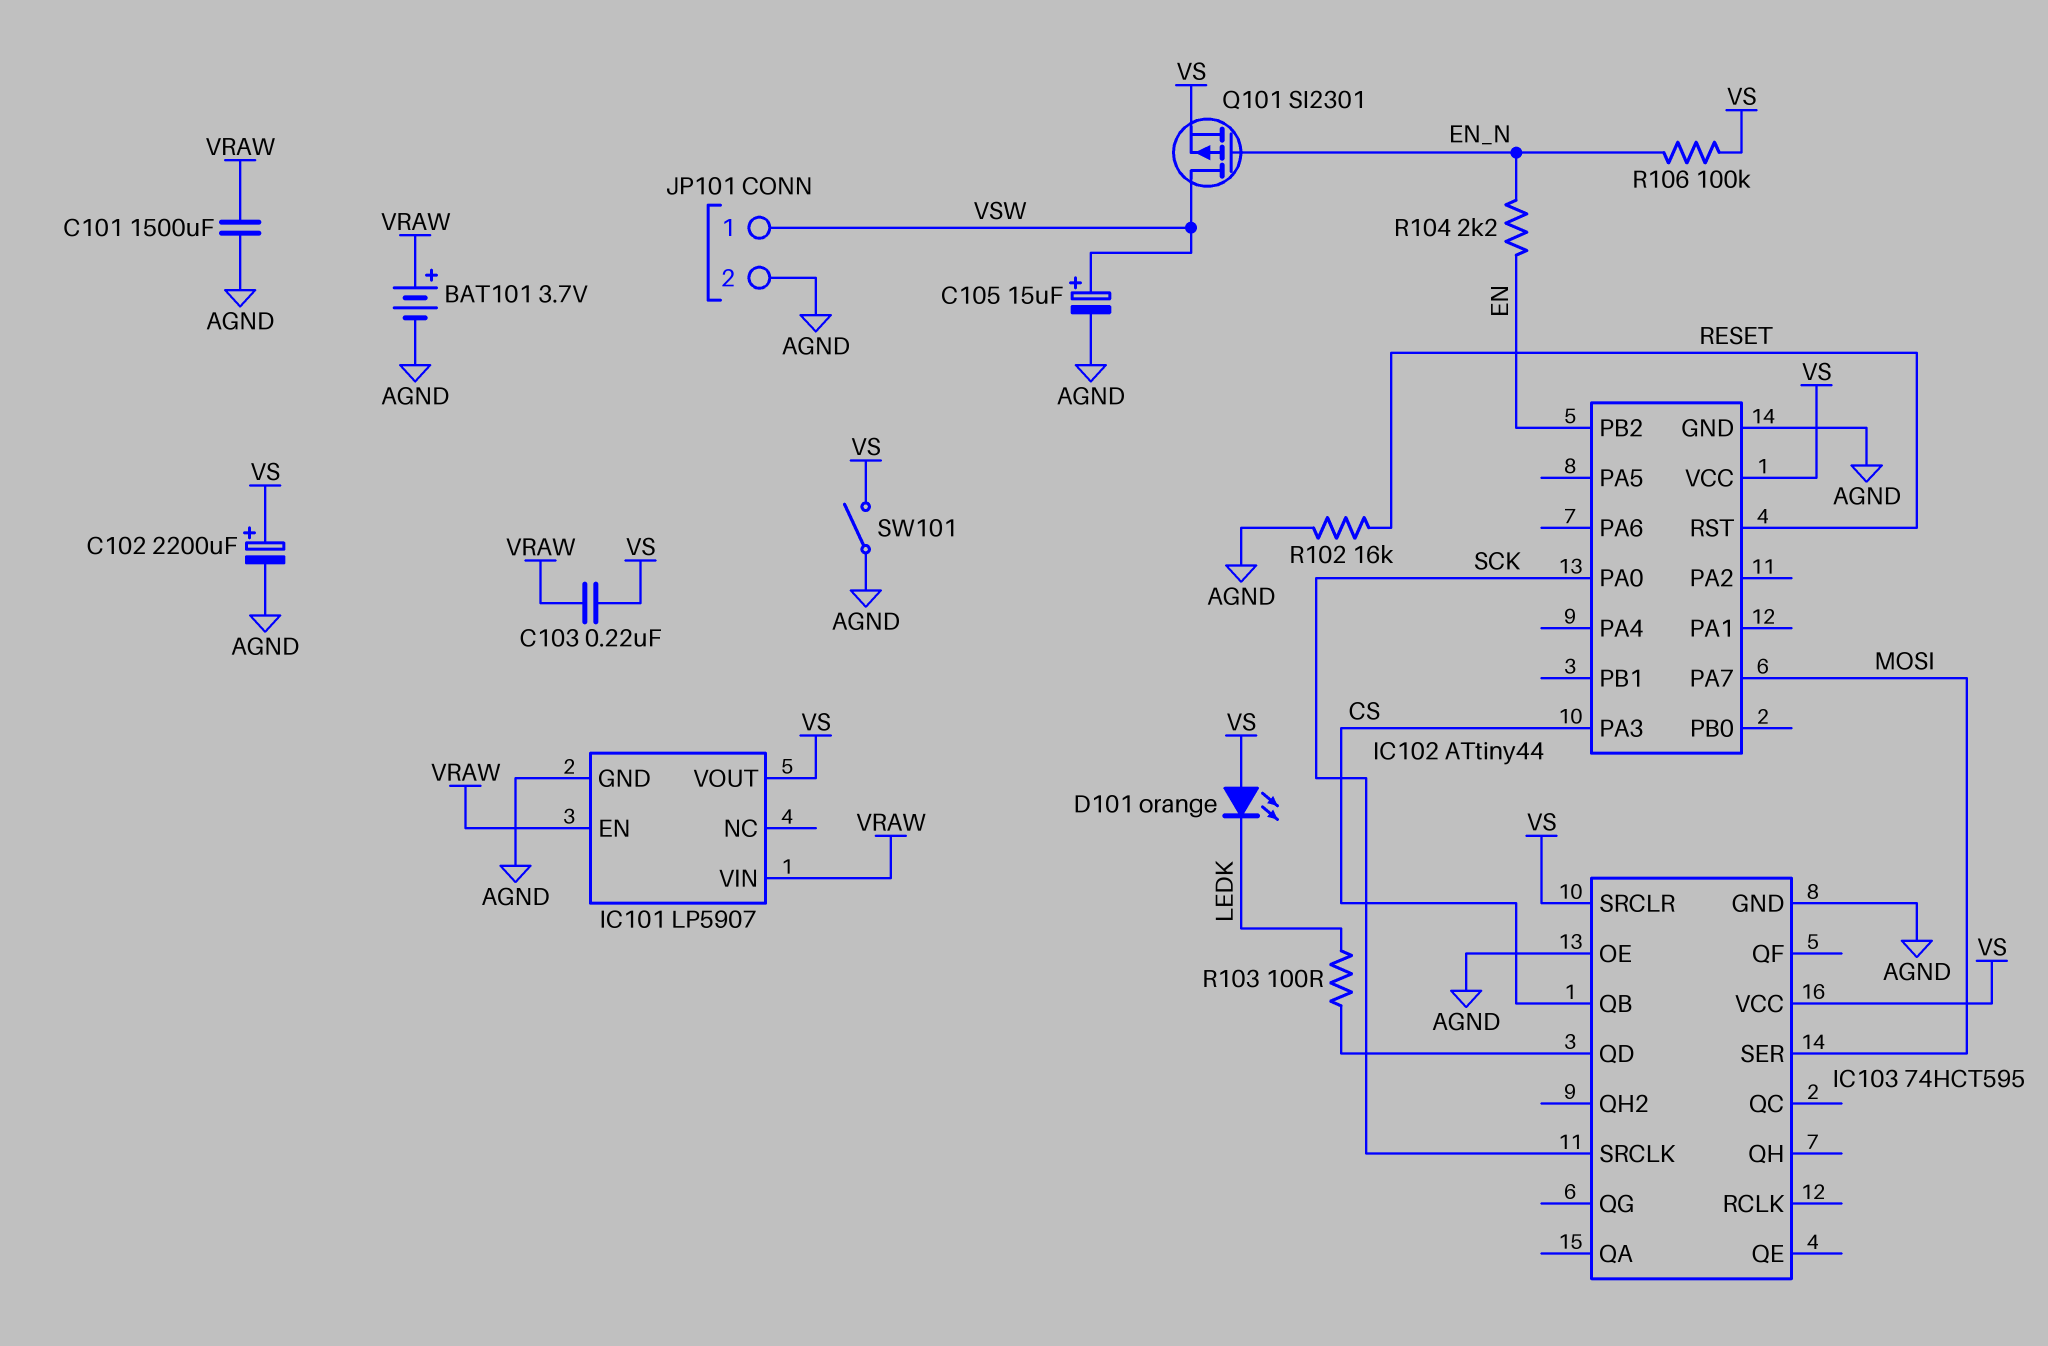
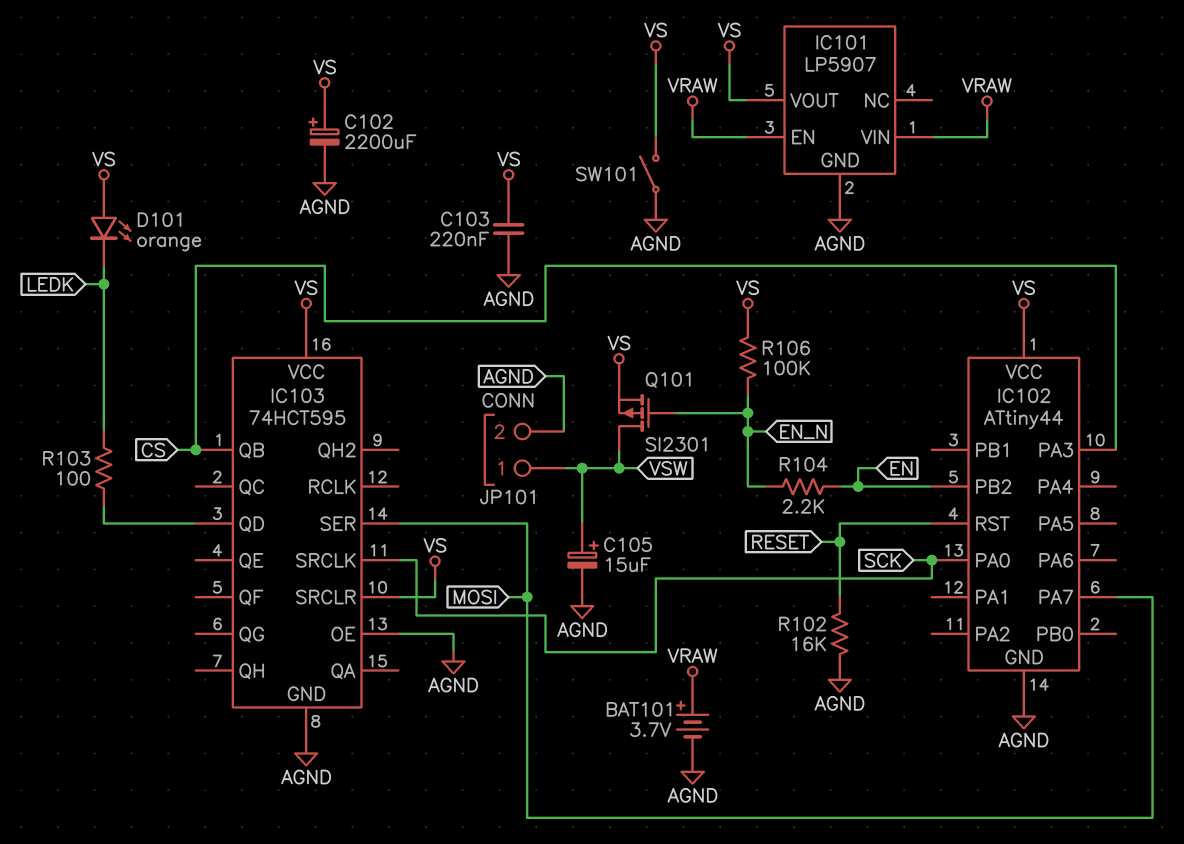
C101: 1500uF (AGND, VRAW) -> none
C103: 220nF (VRAW, VS) -> 220nF (AGND, VS)

